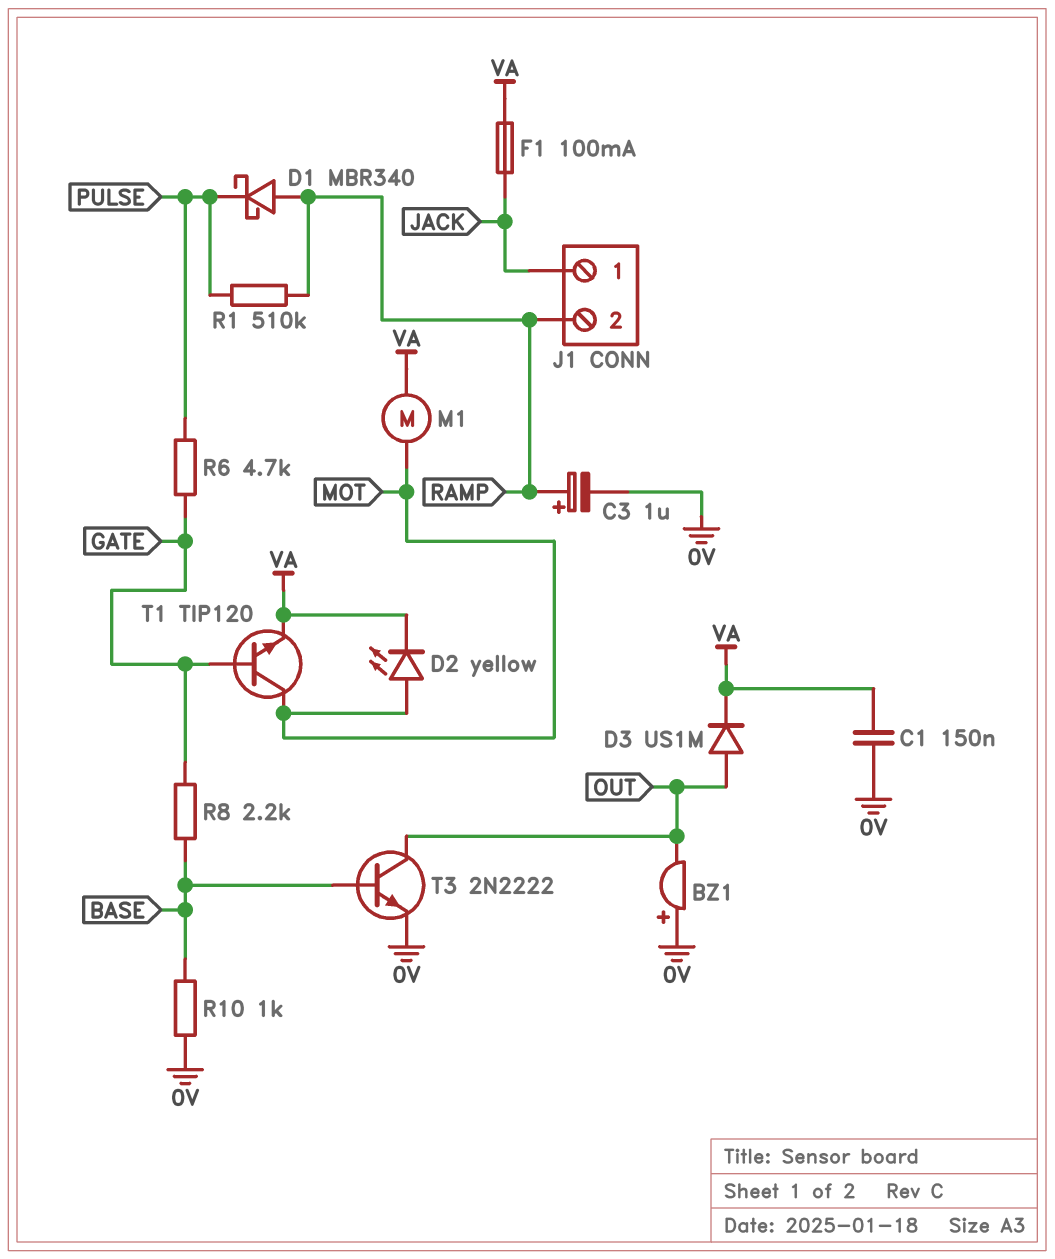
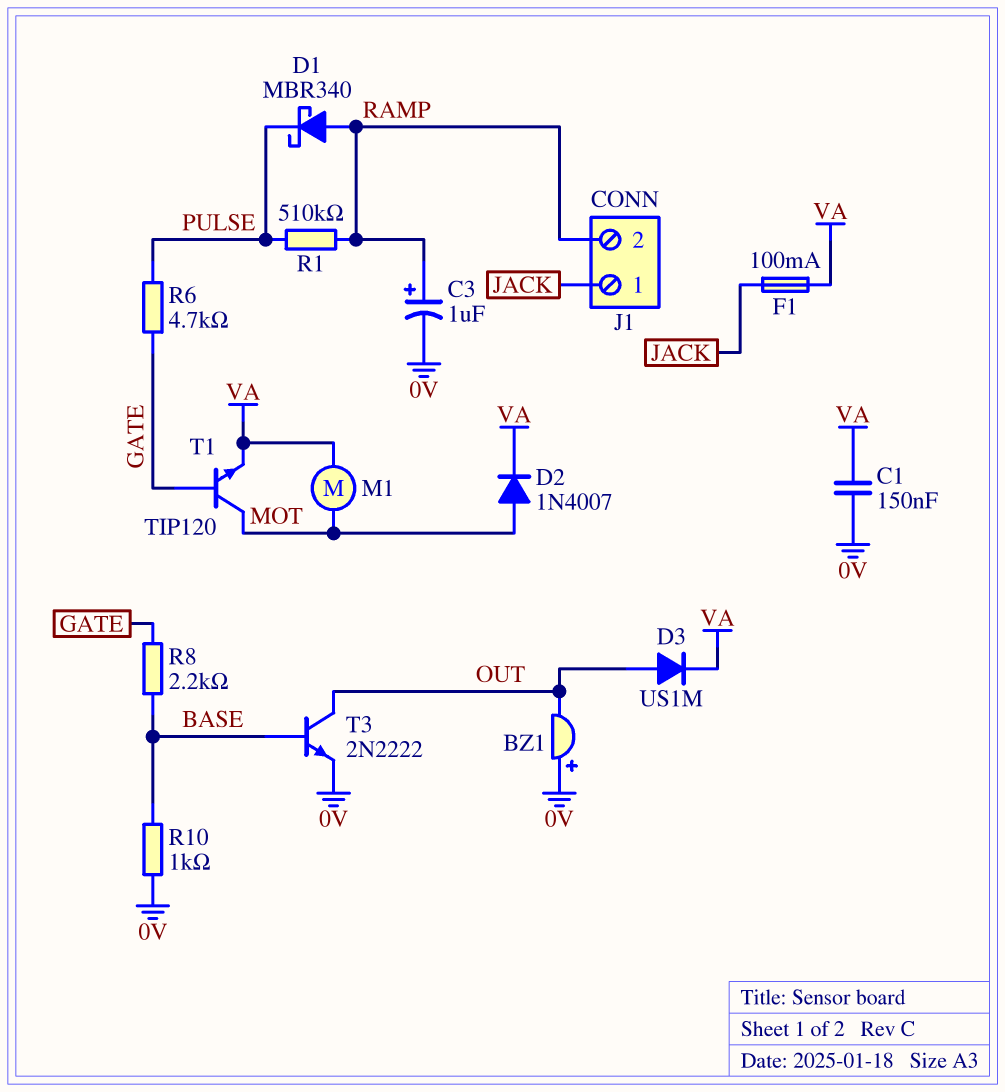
D2: LED yellow (A MOT, K VA) -> diode 1N4007 (A MOT, K VA)

